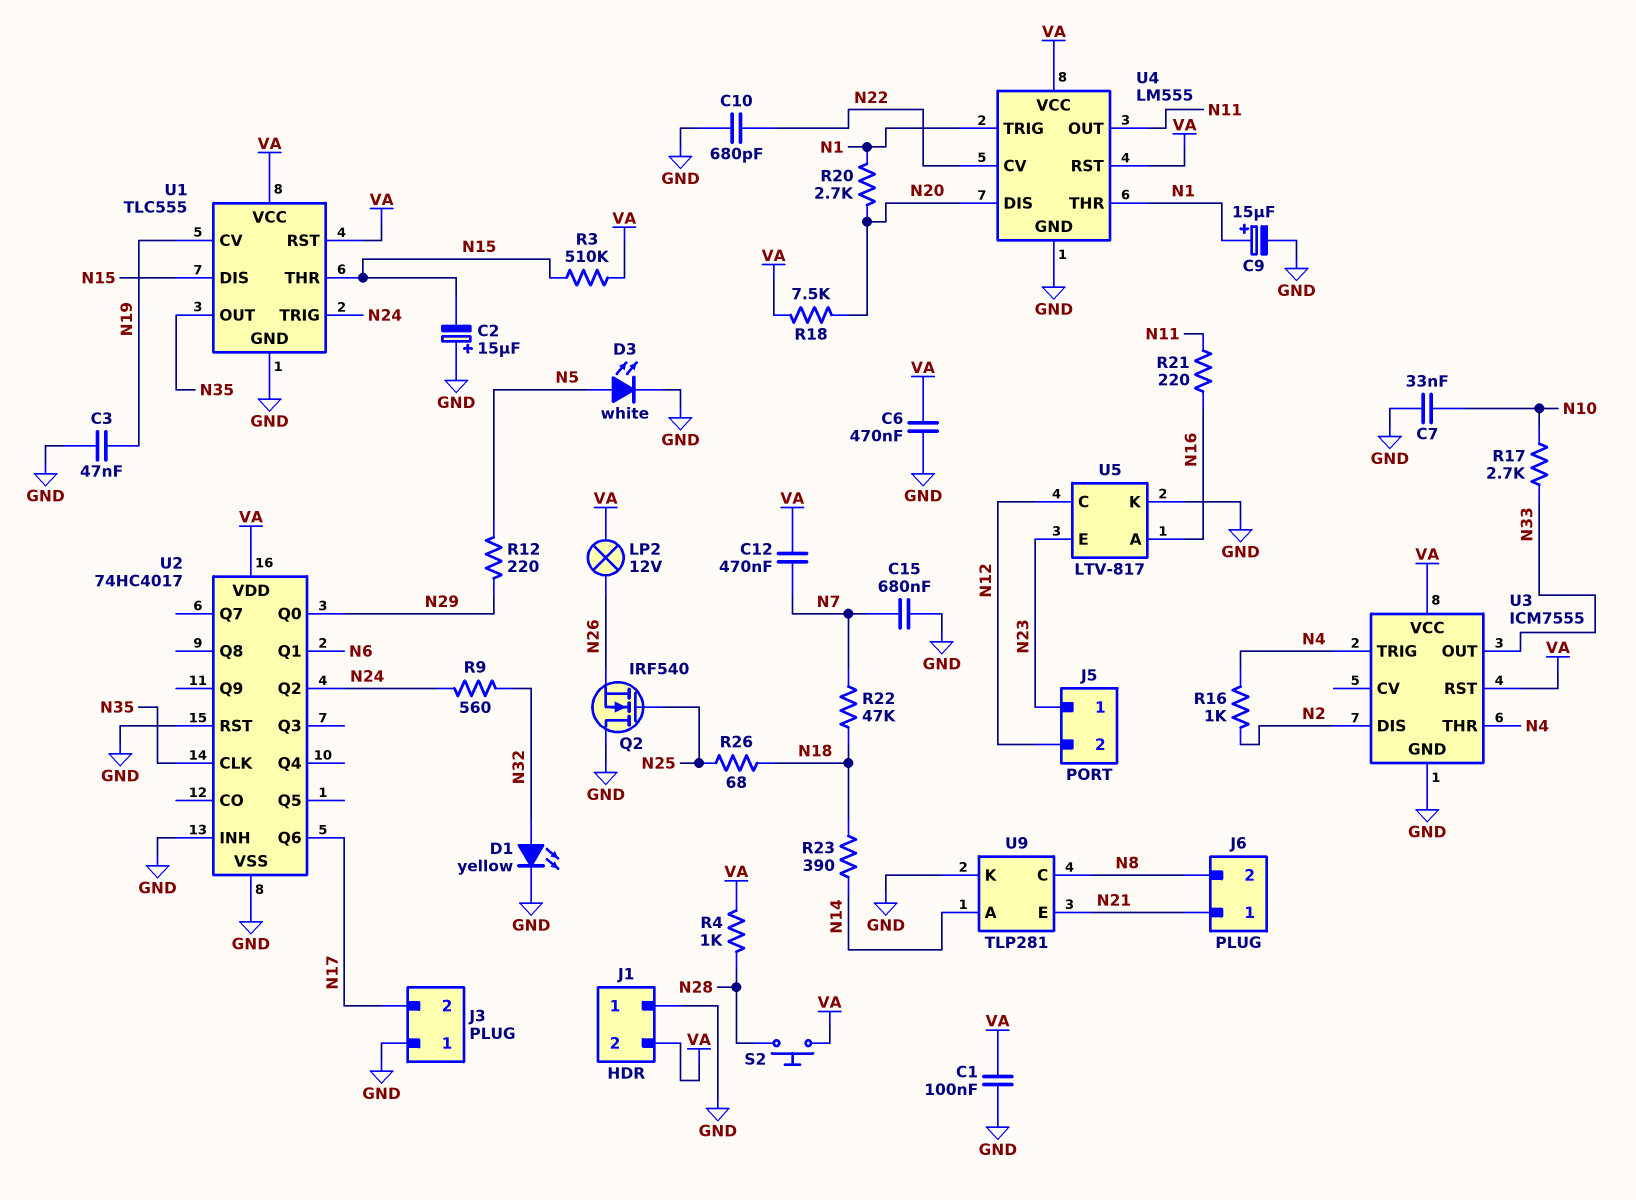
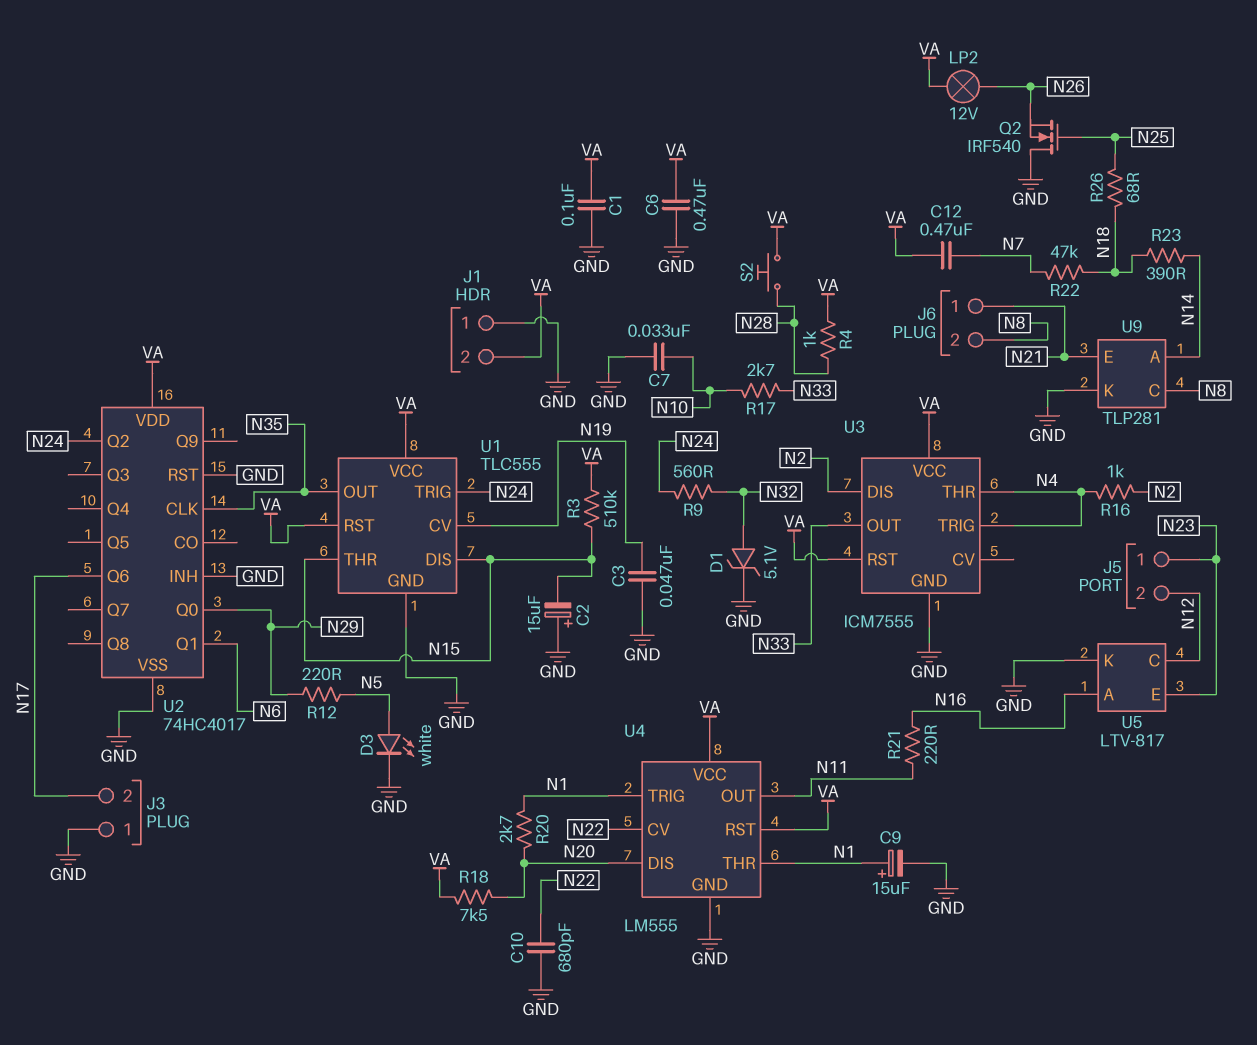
C15: 680nF (GND, N7) -> none
D1: LED yellow (A N32, K GND) -> zener 5.1V (A N32, K GND)

